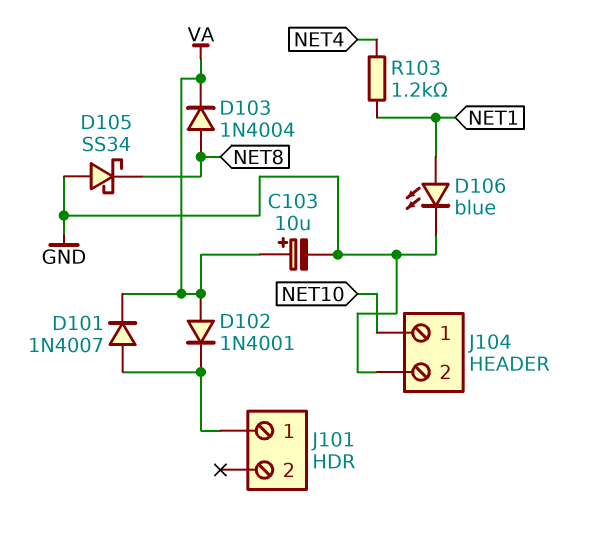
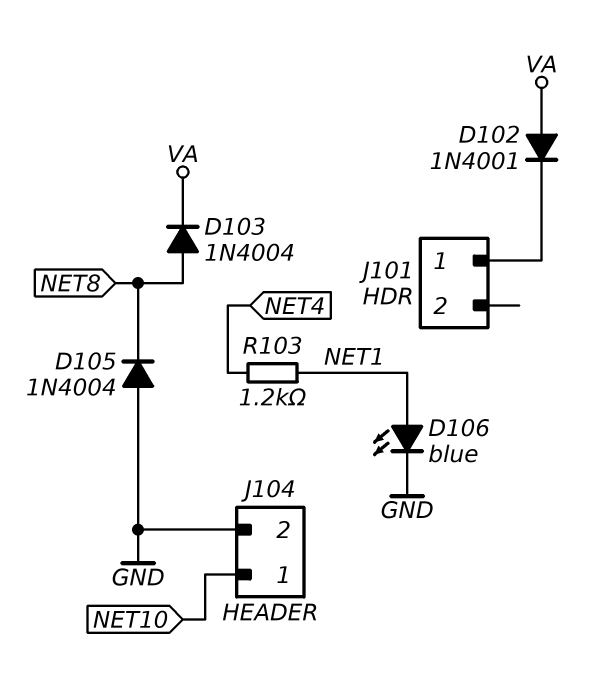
C103: 10uF (plus VA, minus GND) -> none
D101: diode 1N4007 (A J101/1, K VA) -> none
D105: schottky SS34 (A GND, K NET8) -> diode 1N4004 (A GND, K NET8)

